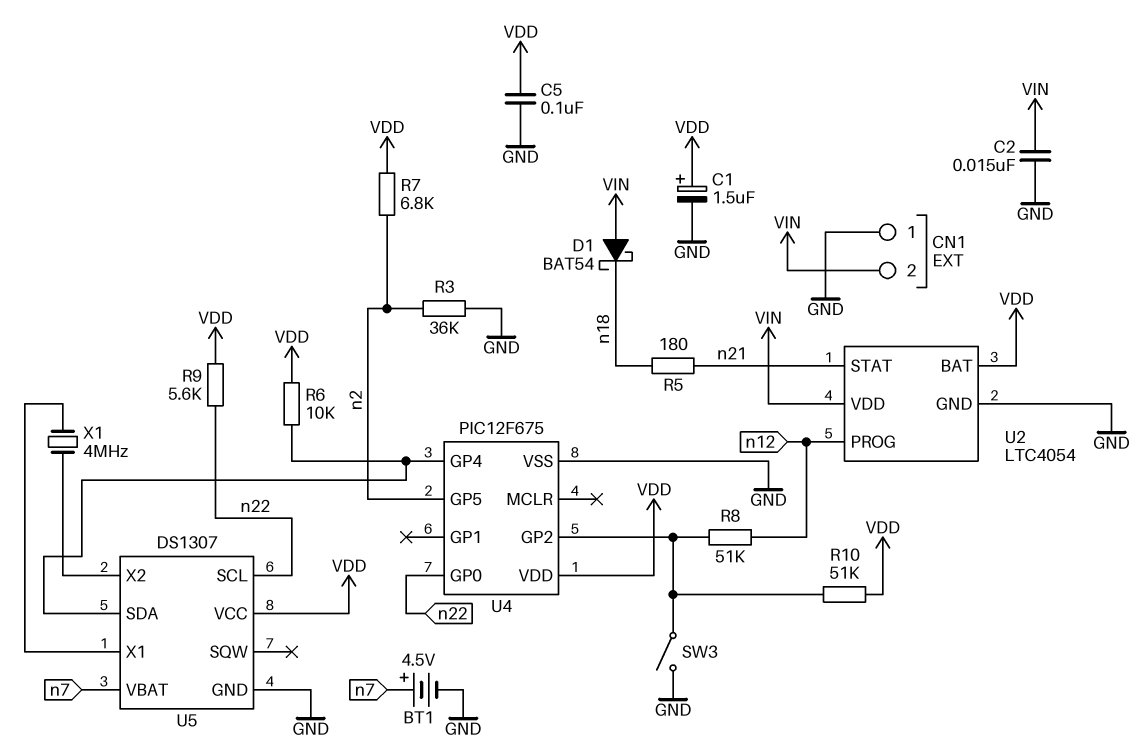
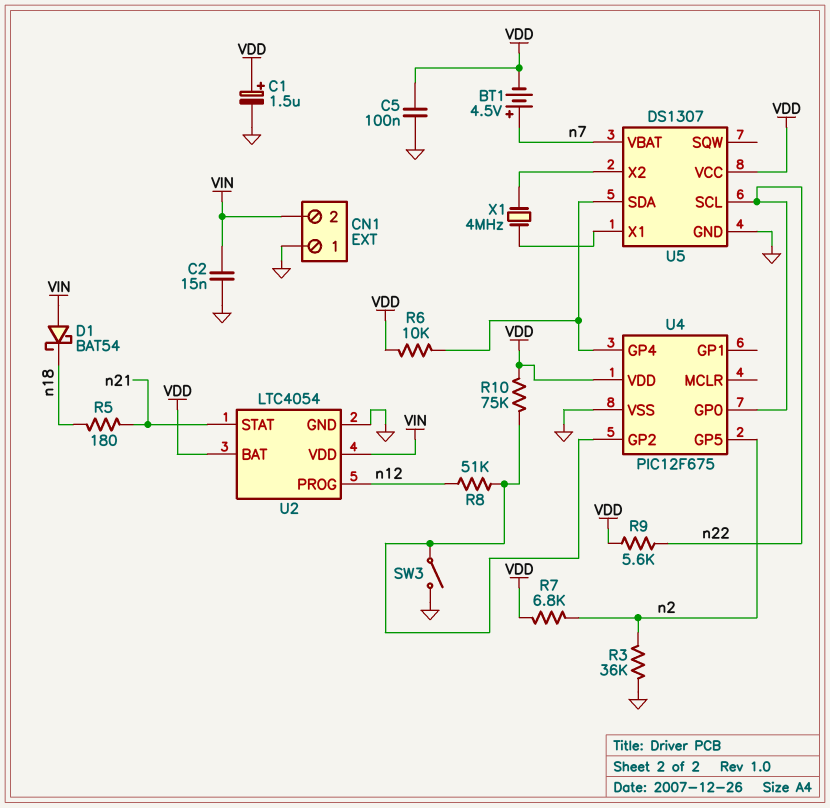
BT1: 4.5V (plus n7, minus GND) -> 4.5V (plus n7, minus VDD)
R10: 51k (U4/GP2, VDD) -> 75k (U4/GP2, VDD)

